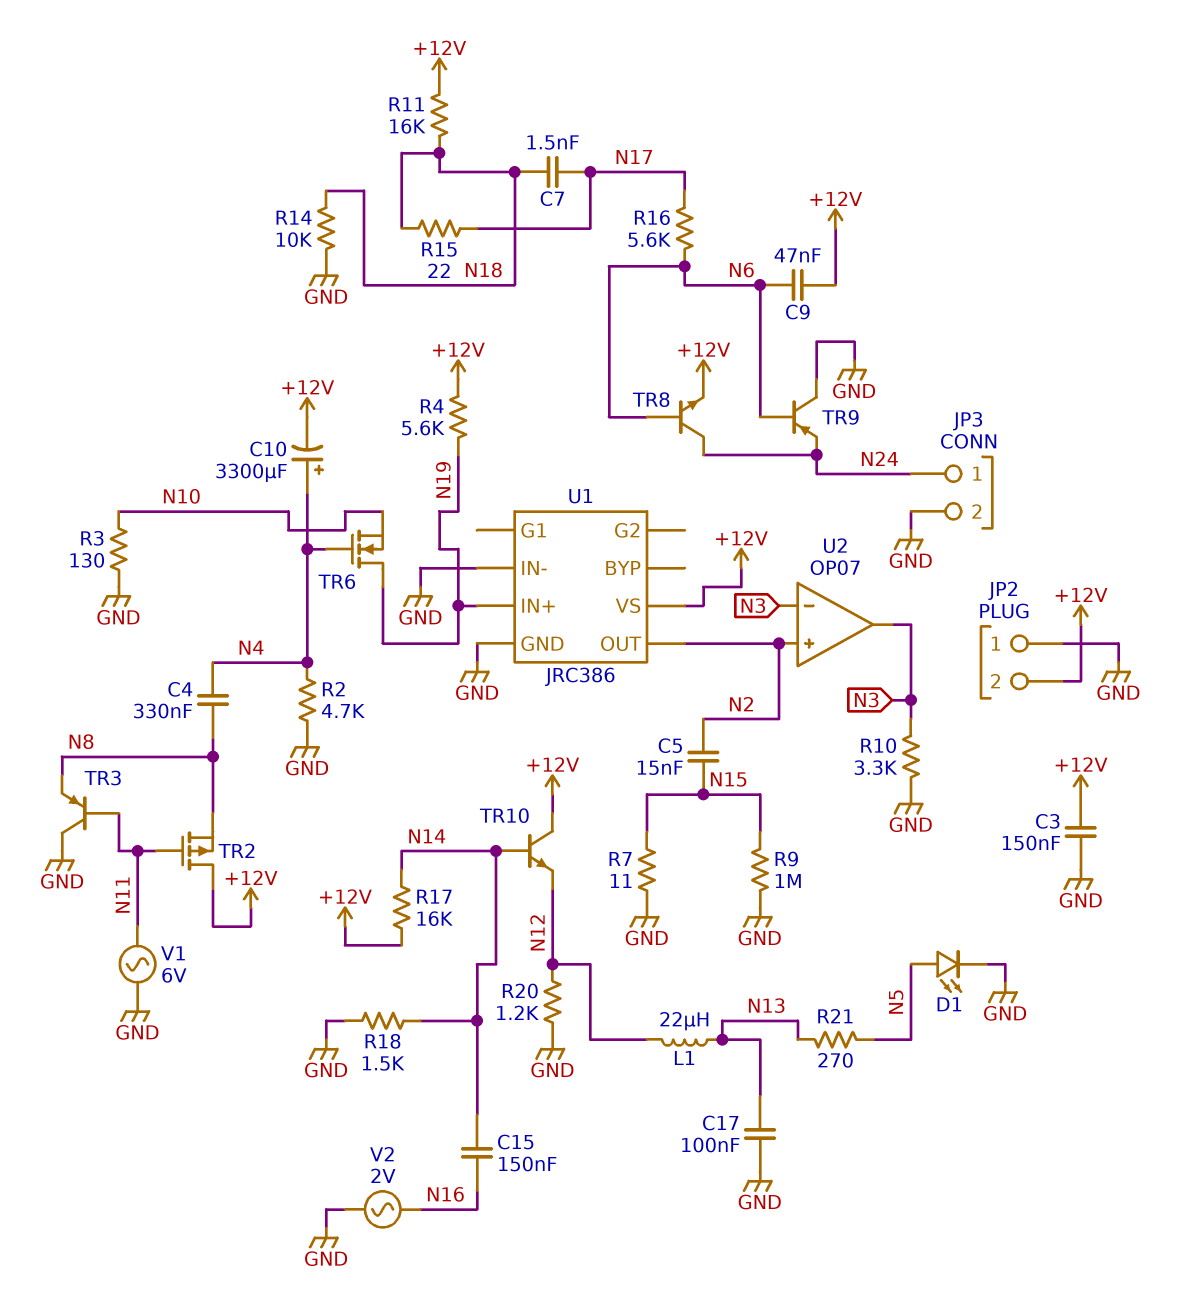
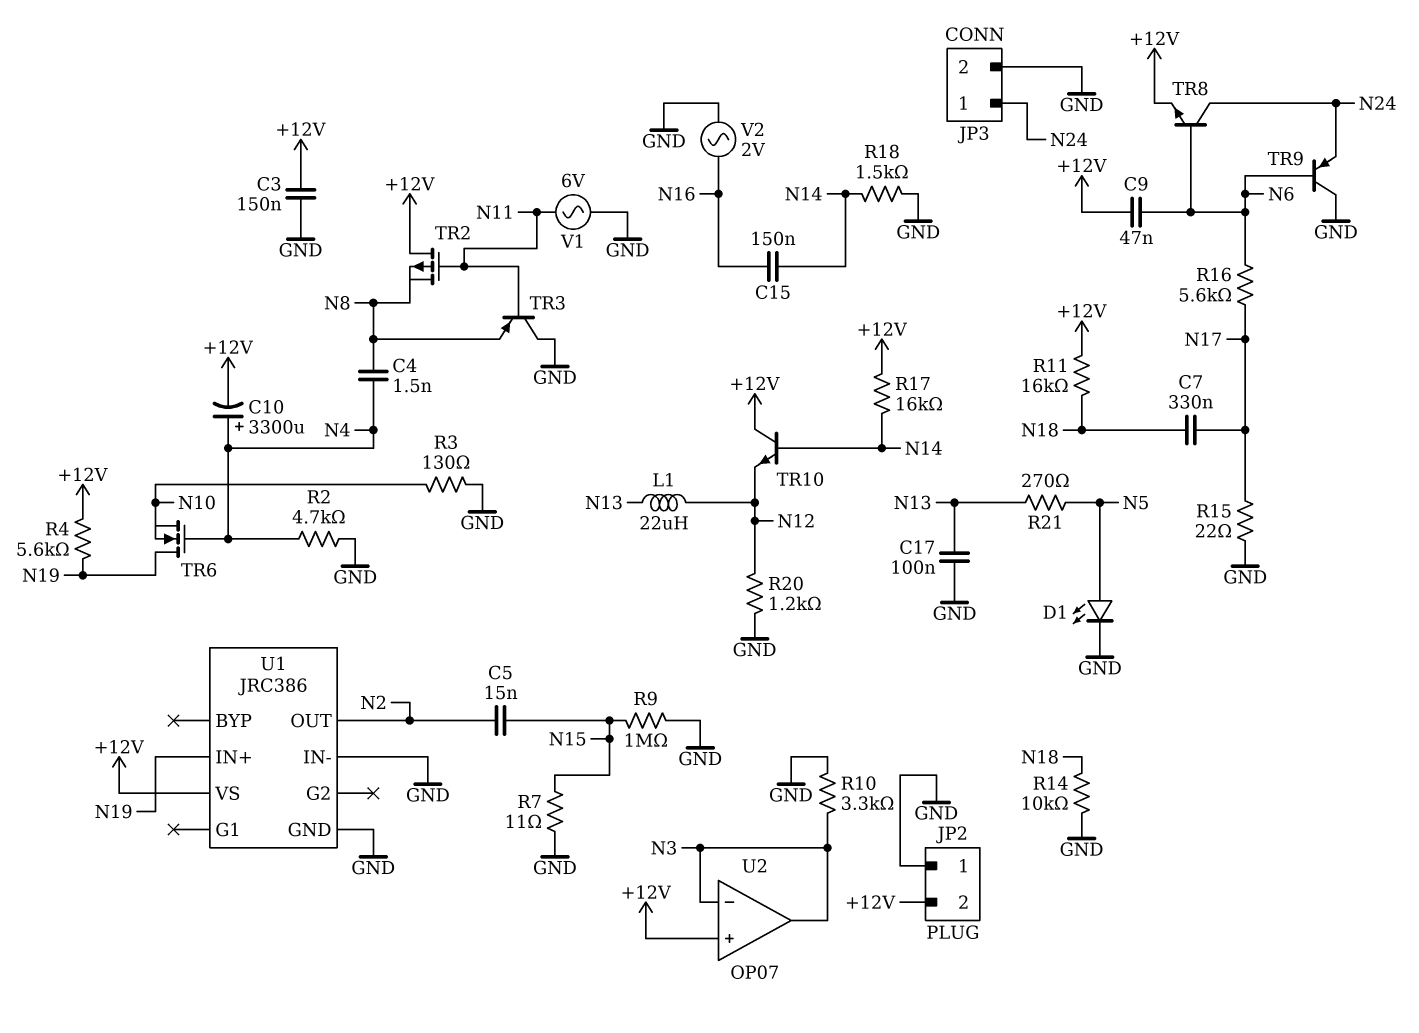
C4: 330nF (N4, N8) -> 1.5nF (N4, N8)
C7: 1.5nF (N17, N18) -> 330nF (N17, N18)
R15: 22 (N17, N18) -> 22 (GND, N17)
U2 pin in+: N2 -> +12V

